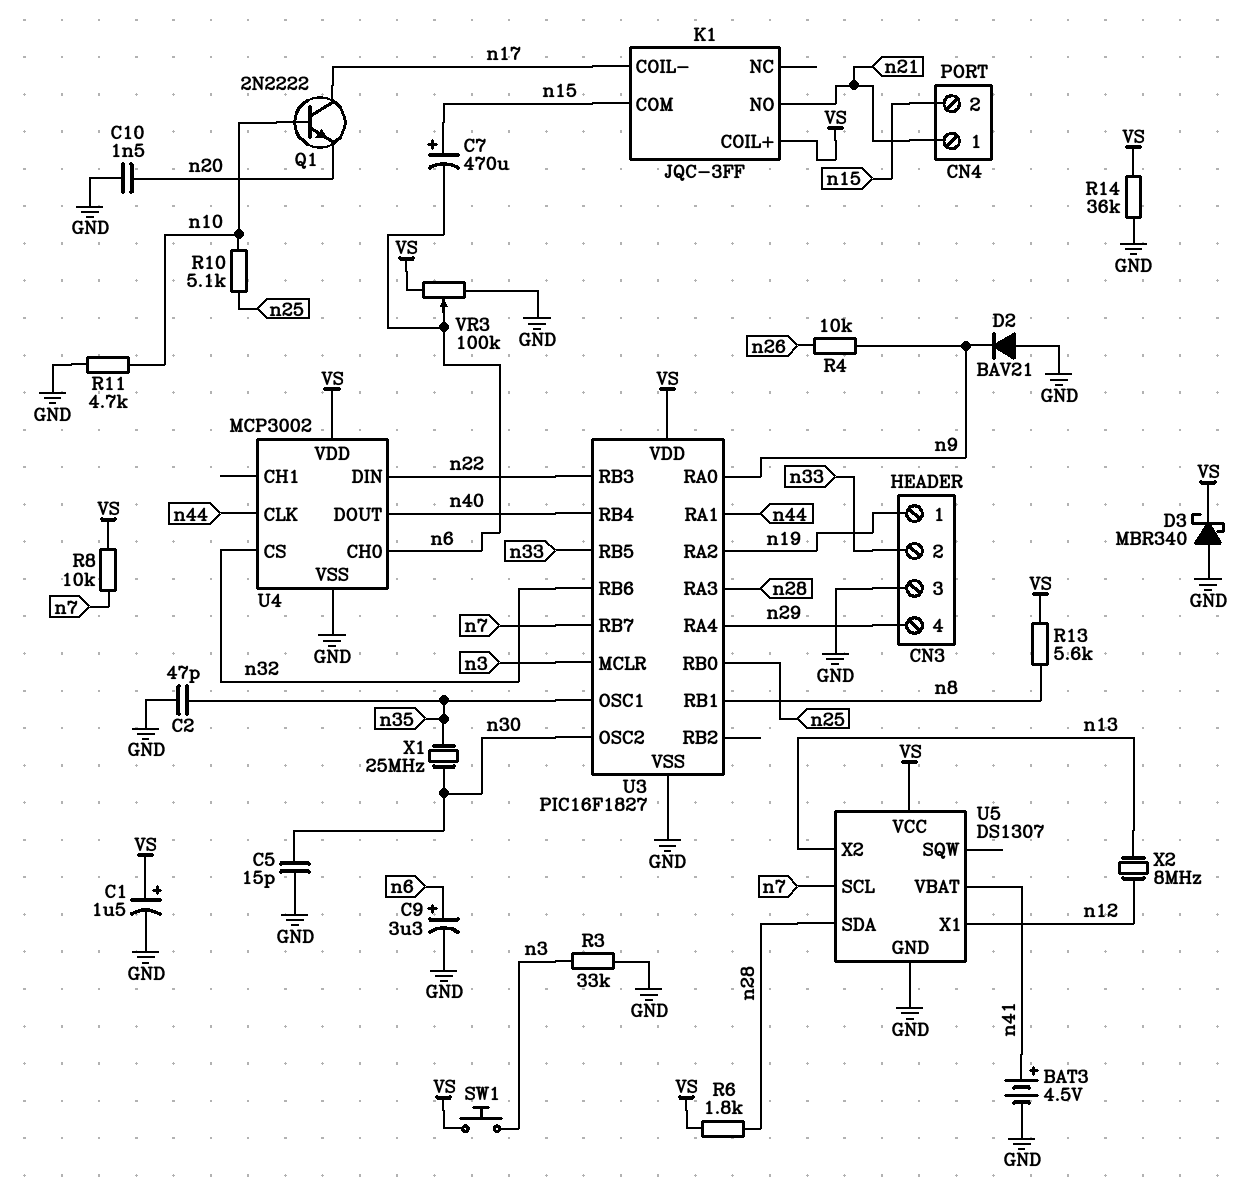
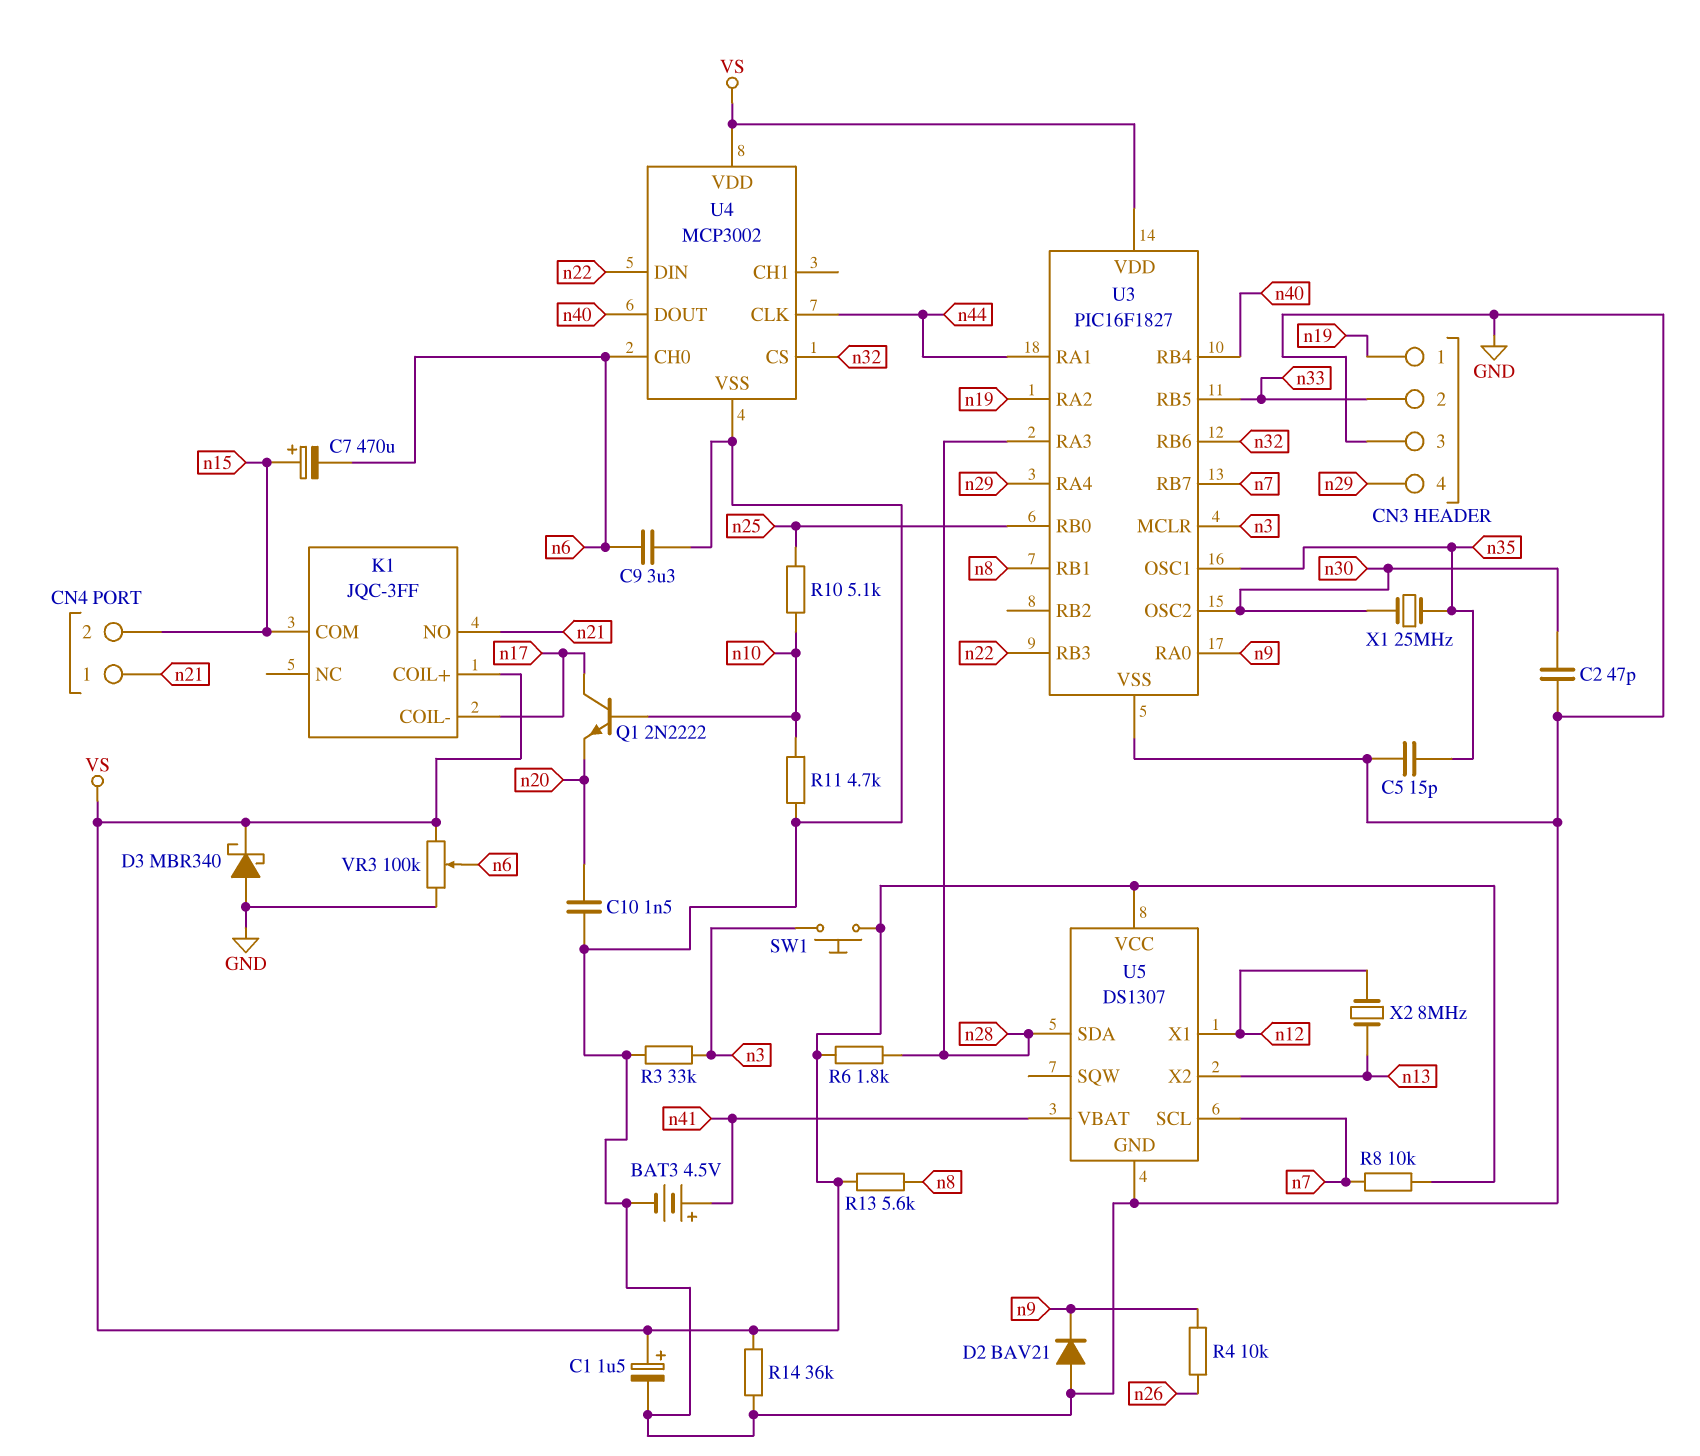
C2: 47pF (GND, n35) -> 47pF (GND, n30)
C5: 15pF (GND, n30) -> 15pF (GND, n35)
C9: 3.3uF (plus n6, minus GND) -> 3.3uF (GND, n6)

